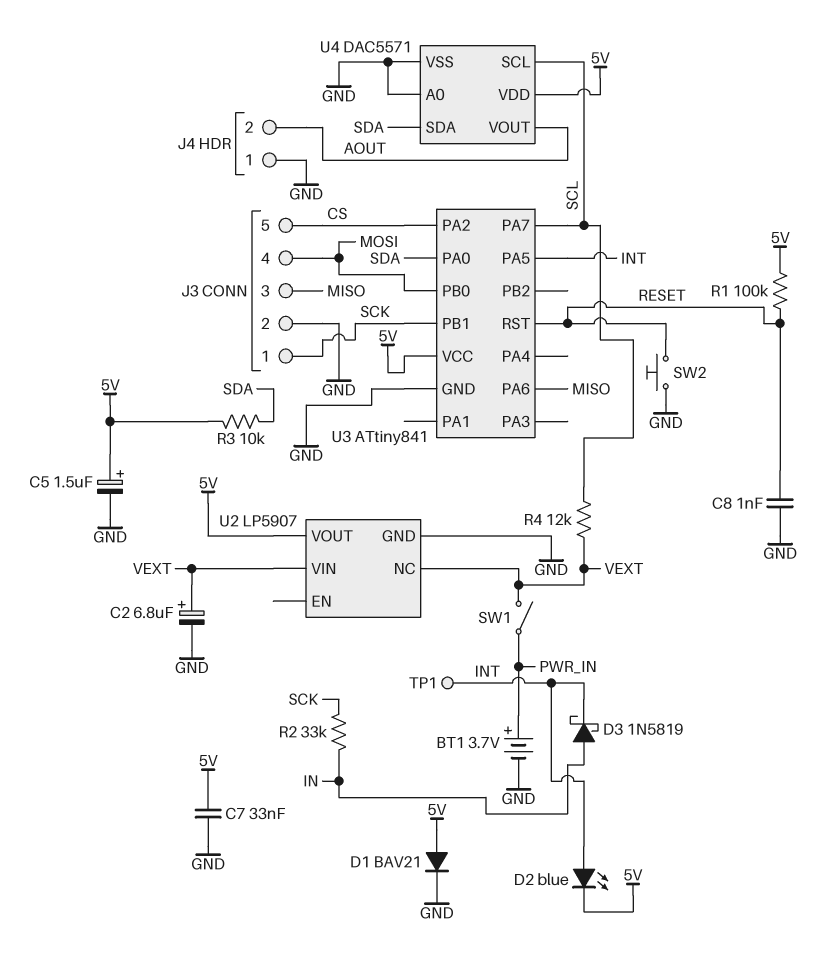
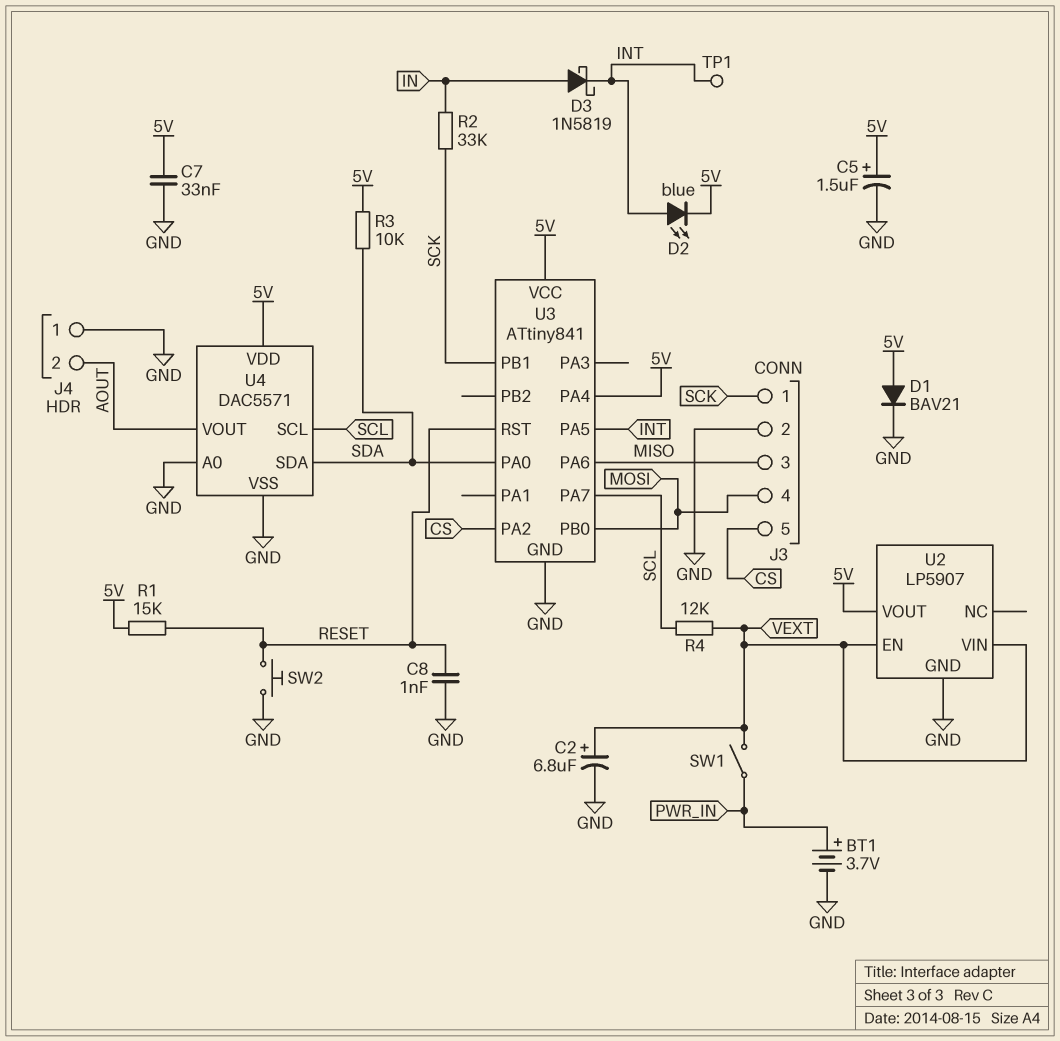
R1: 100k (5V, RESET) -> 15k (5V, RESET)
U2 pin EN: none -> VEXT
U2 pin NC: VEXT -> none
U3 pin PA4: none -> 5V

